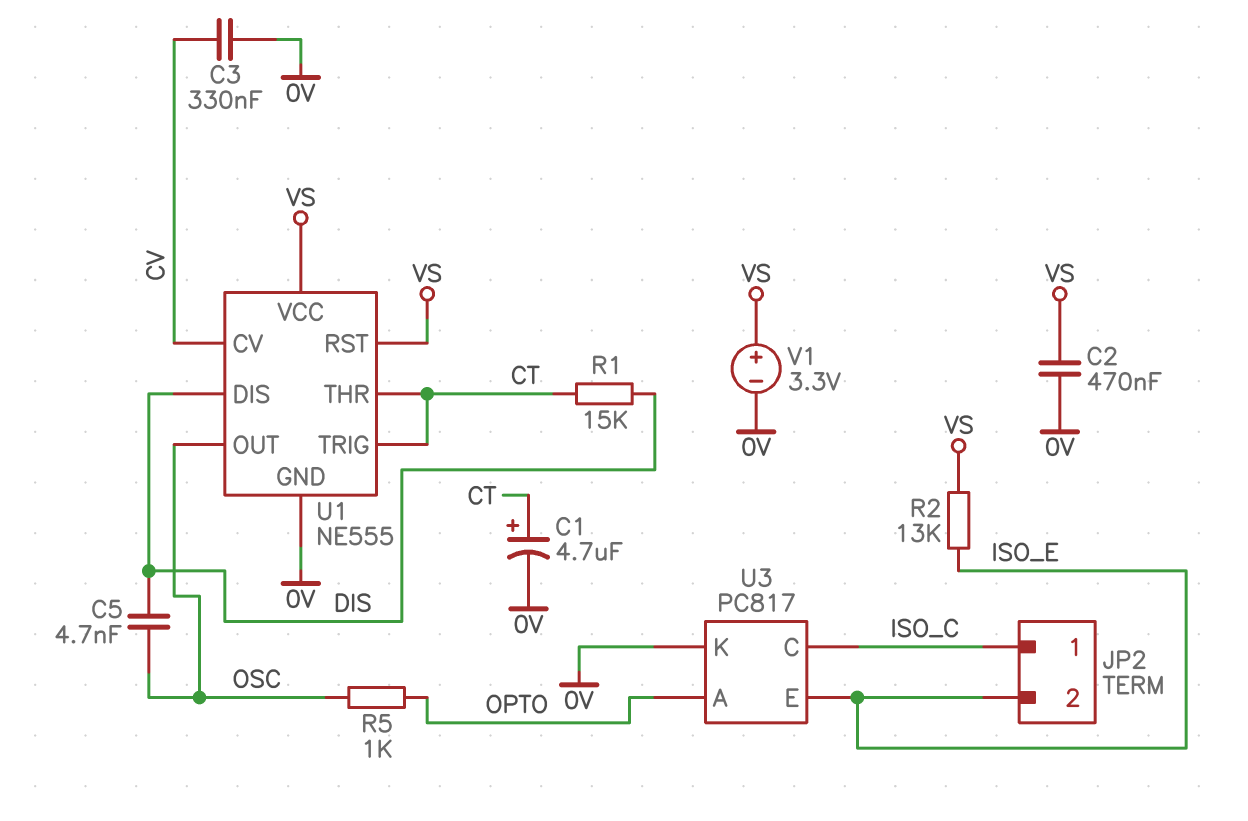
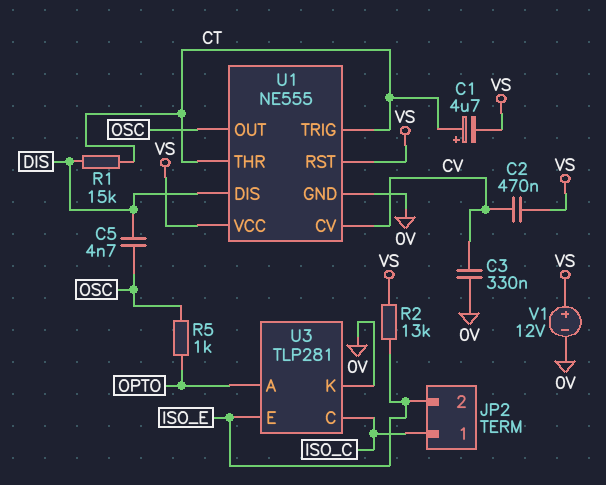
C1: 4.7uF (plus CT, minus 0V) -> 4.7uF (plus CT, minus VS)
C2: 470nF (0V, VS) -> 470nF (CV, VS)
U3: PC817 -> TLP281
V1: 3.3V (plus VS, minus 0V) -> 12V (plus VS, minus 0V)

